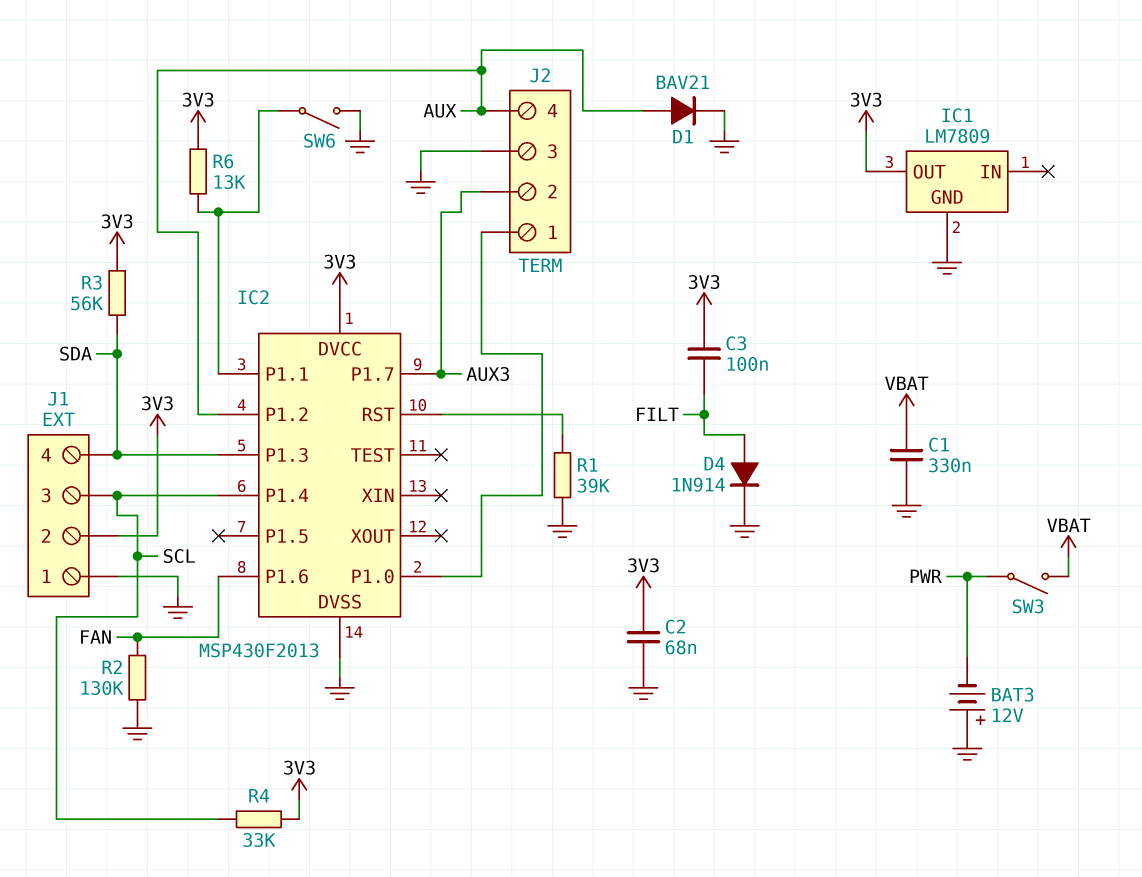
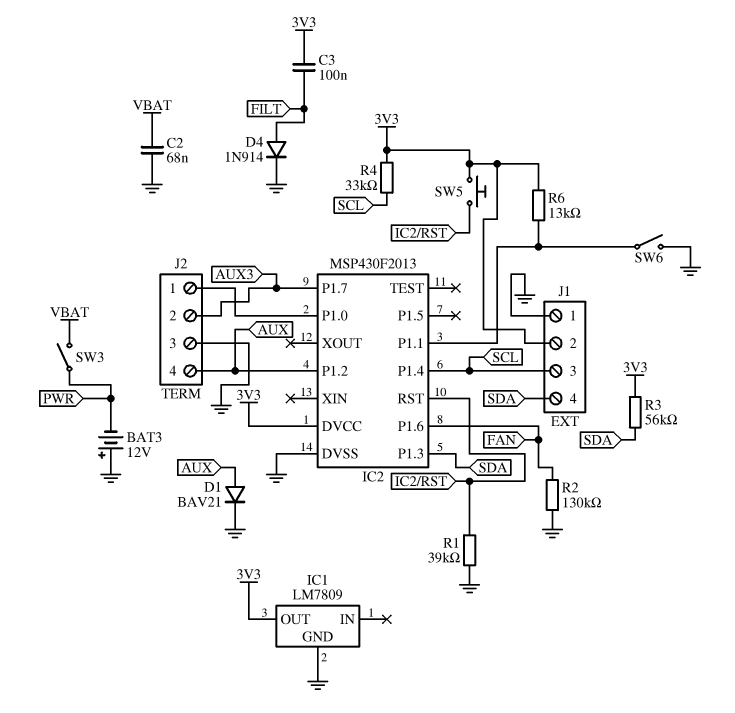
C1: 330nF (GND, VBAT) -> none
C2: 68nF (3V3, GND) -> 68nF (GND, VBAT)
SW5: none -> button (3V3, IC2/RST)

